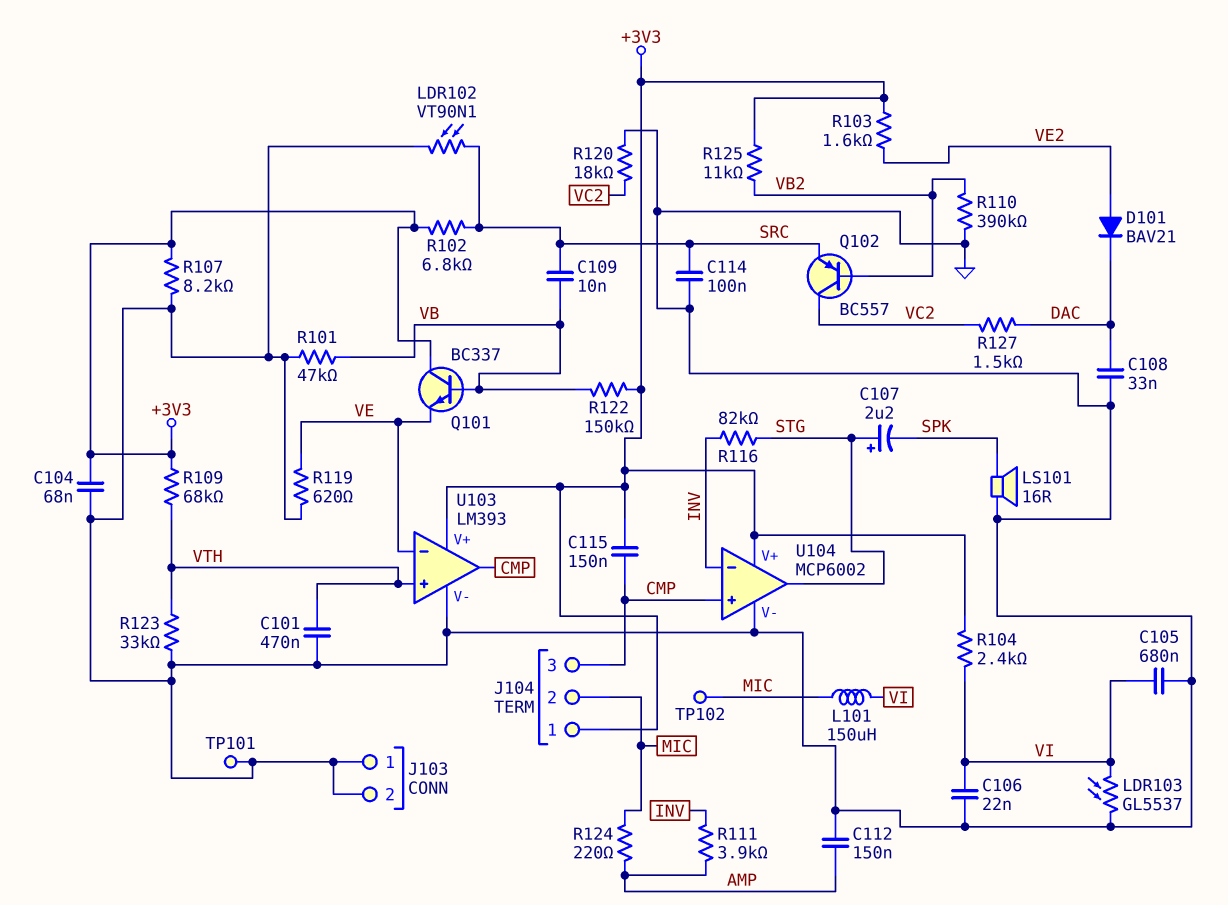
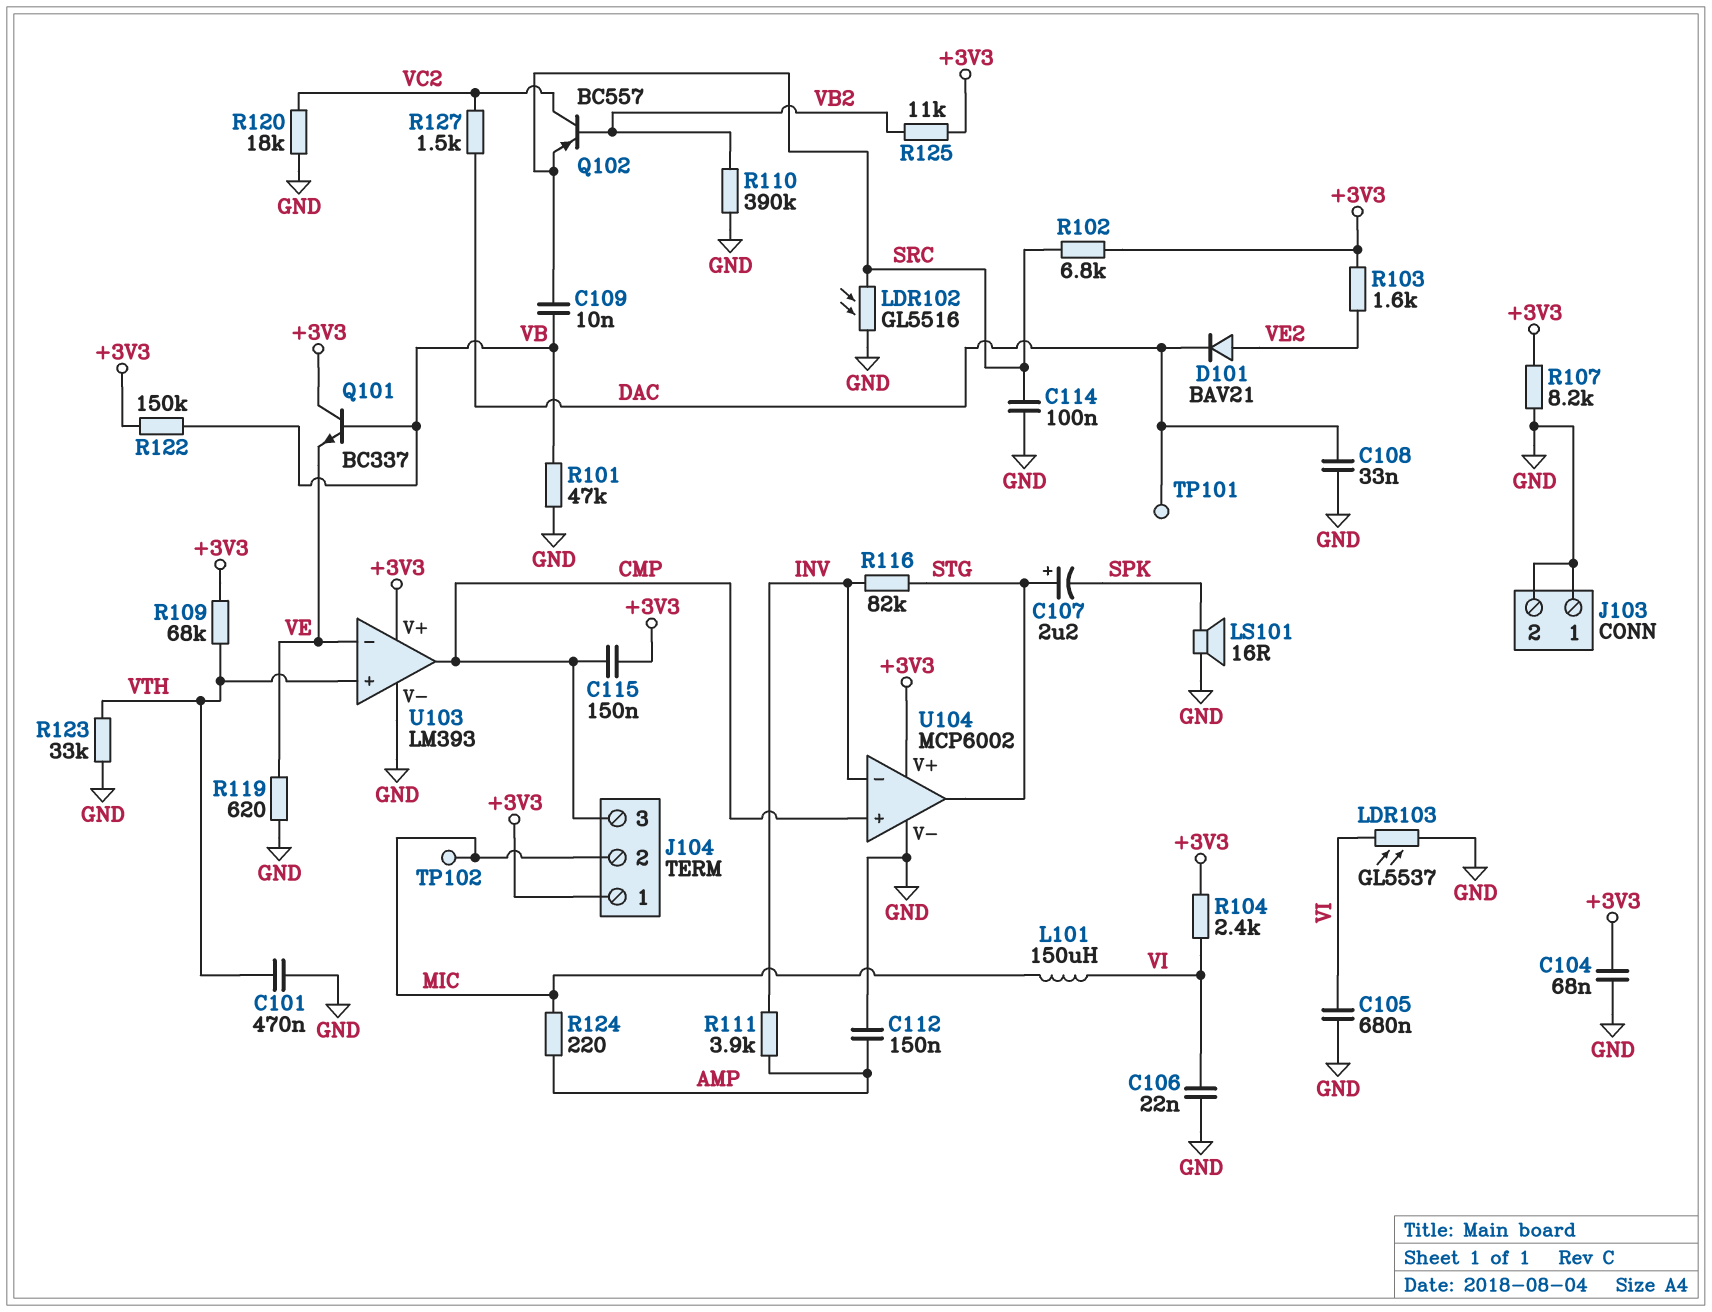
LDR102: VT90N1 (GND, SRC) -> GL5516 (GND, SRC)
TP101: test point (GND) -> test point (DAC)

